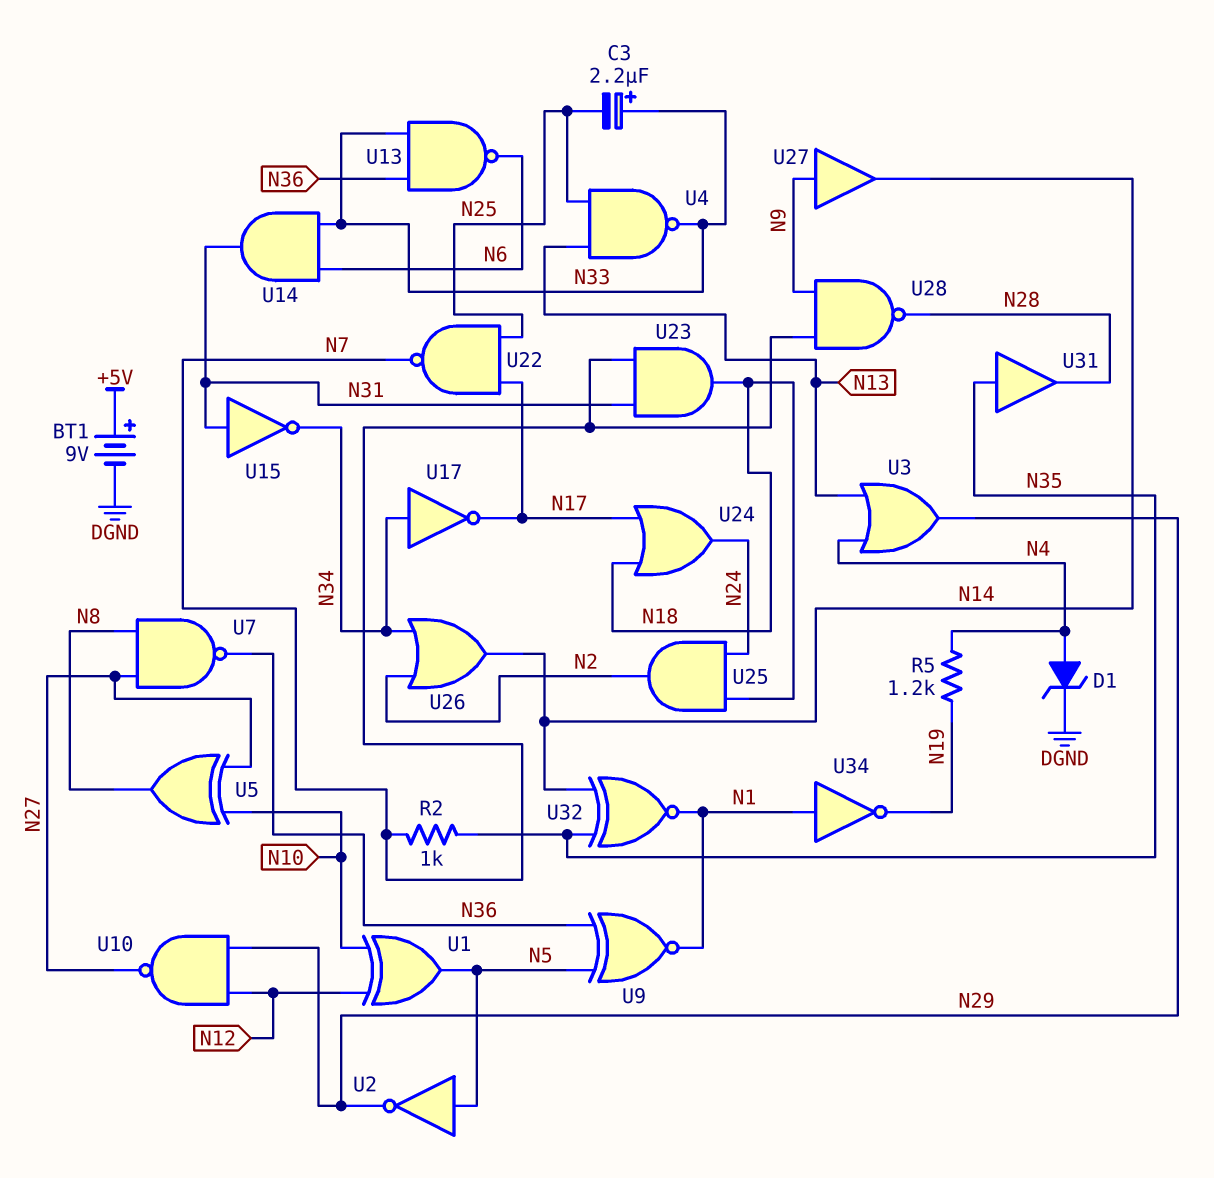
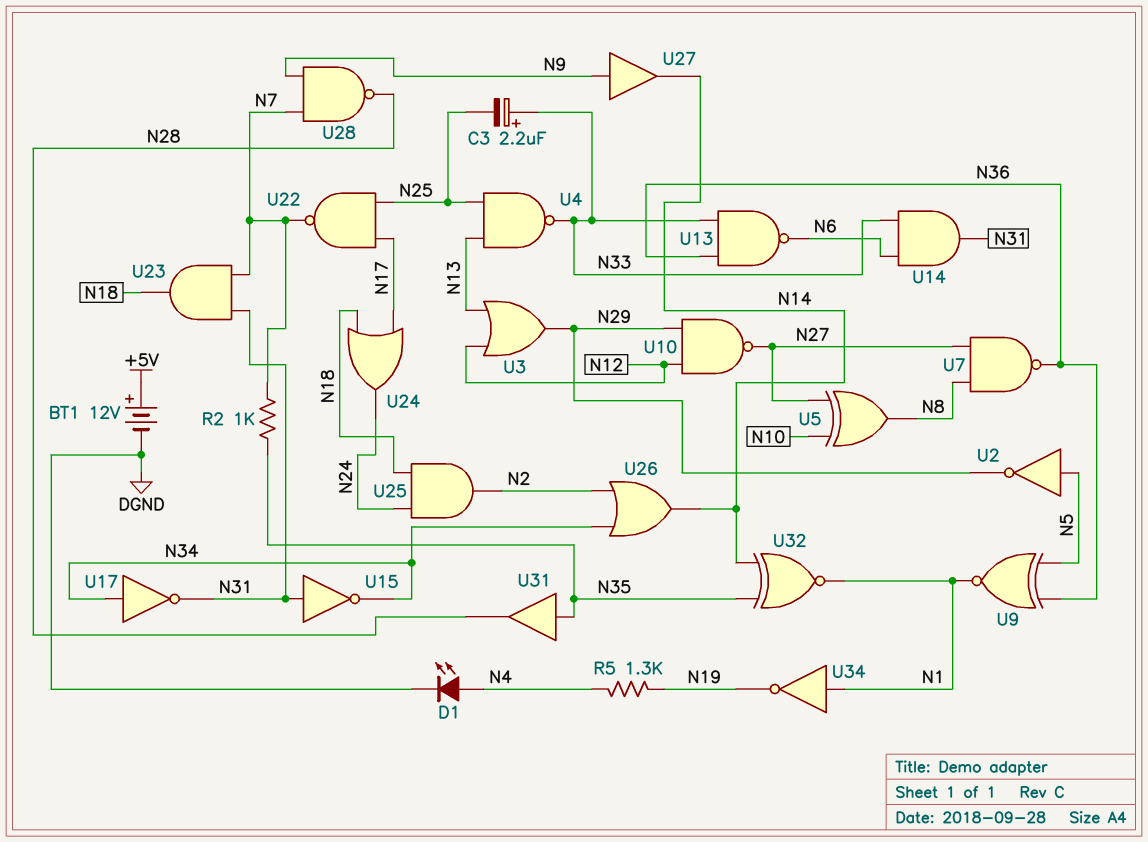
BT1: 9V (plus +5V, minus DGND) -> 12V (plus +5V, minus DGND)
D1: zener (A N4, K DGND) -> LED (A N4, K DGND)
R5: 1.2k (N4, N19) -> 1.3k (N4, N19)
U1: XOR (in N10, in N12, out N5) -> none
U3: OR (in N4, in N13, out N29) -> OR (in N12, in N13, out N29)
U17: NOT (in N34, out N17) -> NOT (in N34, out N31)

